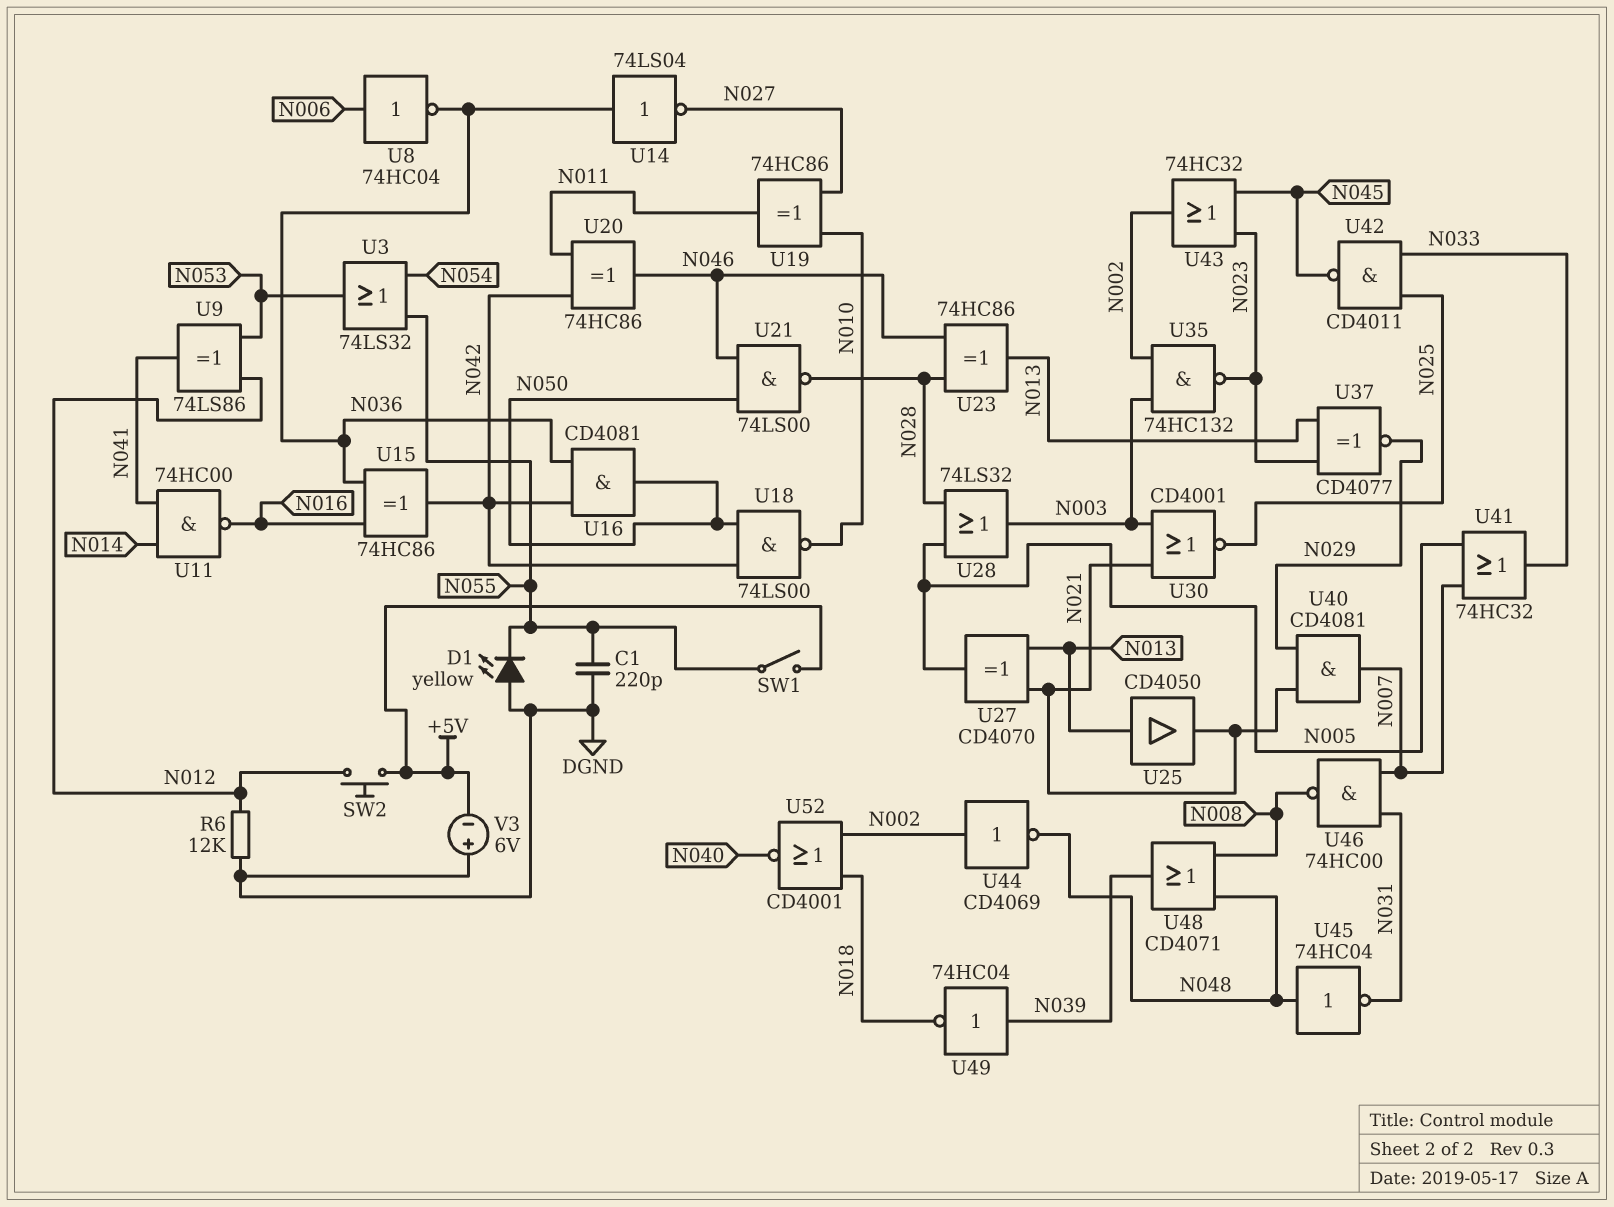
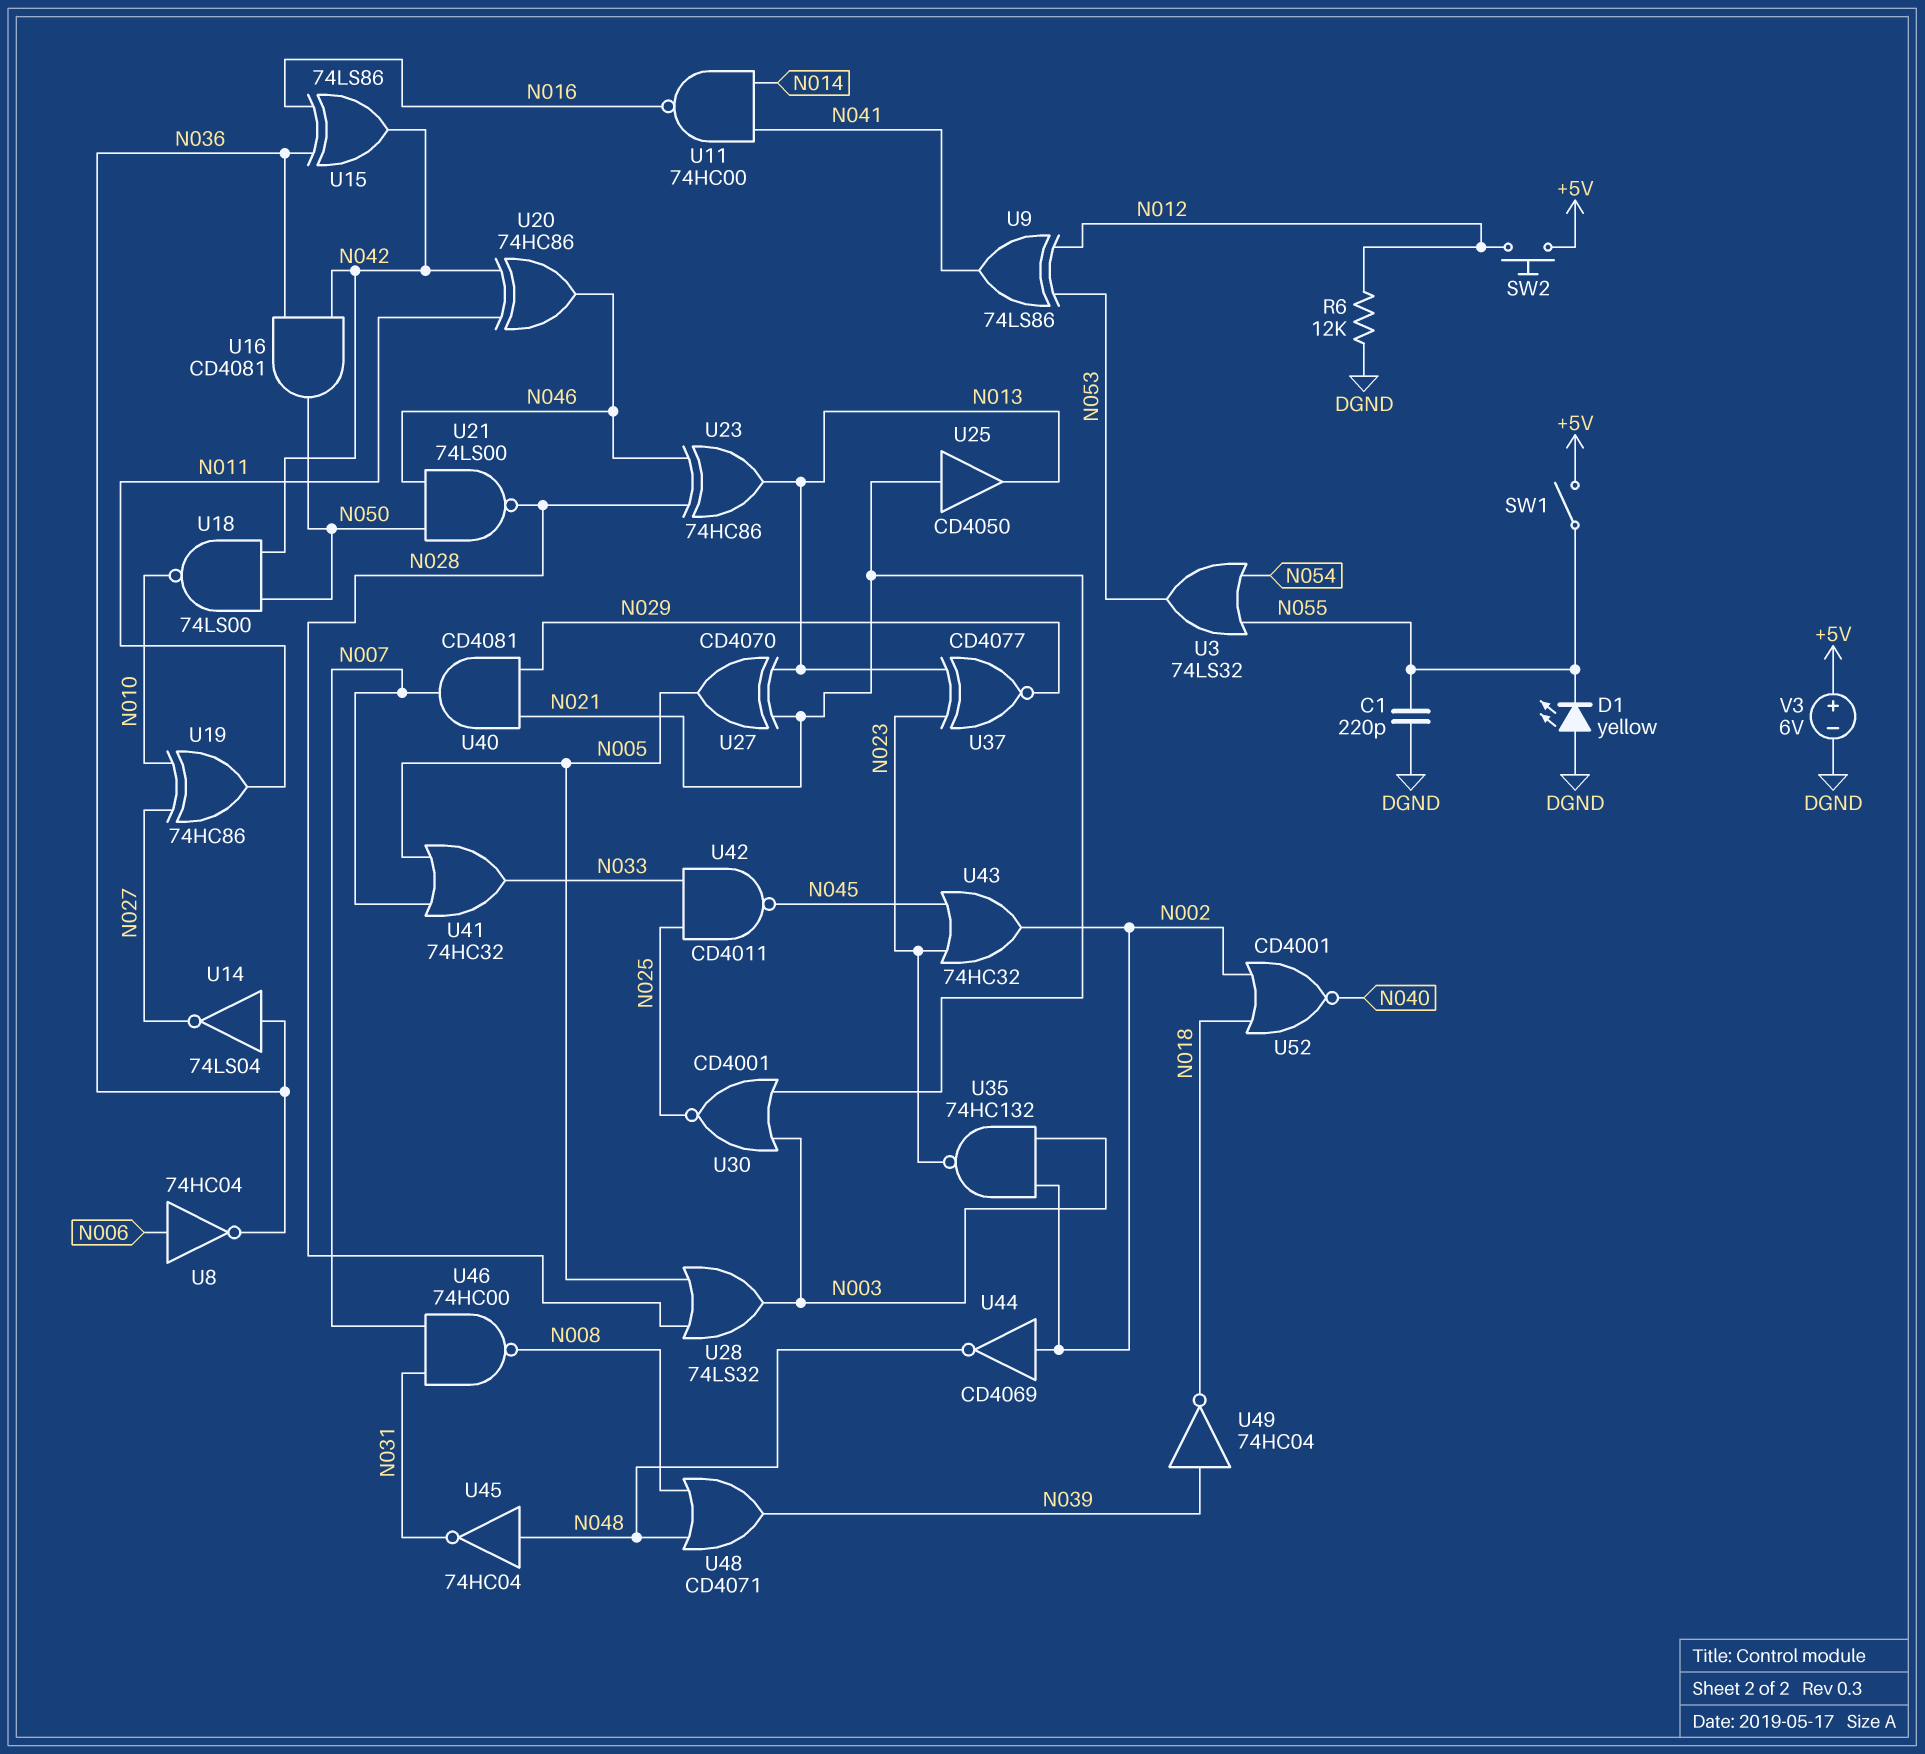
U15: XOR 74HC86 (in N016, in N036, out N042) -> XOR 74LS86 (in N016, in N036, out N042)
U25: buffer CD4050 (in N013, out N021) -> buffer CD4050 (in N021, out N013)
V3: 6V (plus DGND, minus +5V) -> 6V (plus +5V, minus DGND)

